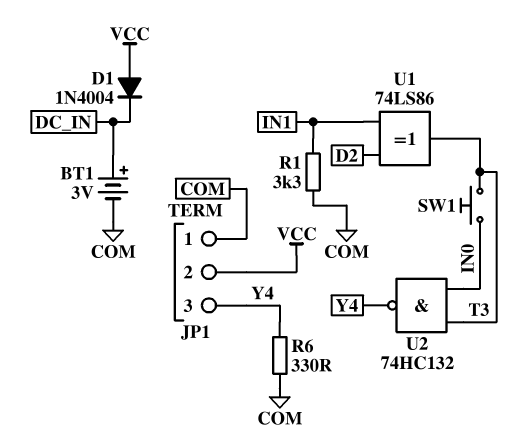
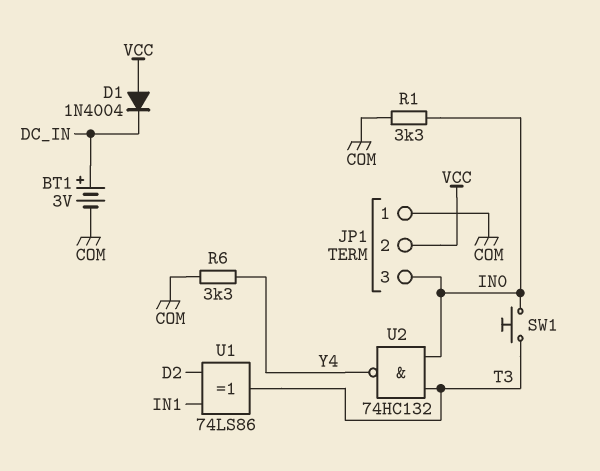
JP1 pin 3: Y4 -> IN0
R1: 3.3k (COM, IN1) -> 3.3k (COM, IN0)
R6: 330 (COM, Y4) -> 3.3k (COM, Y4)

